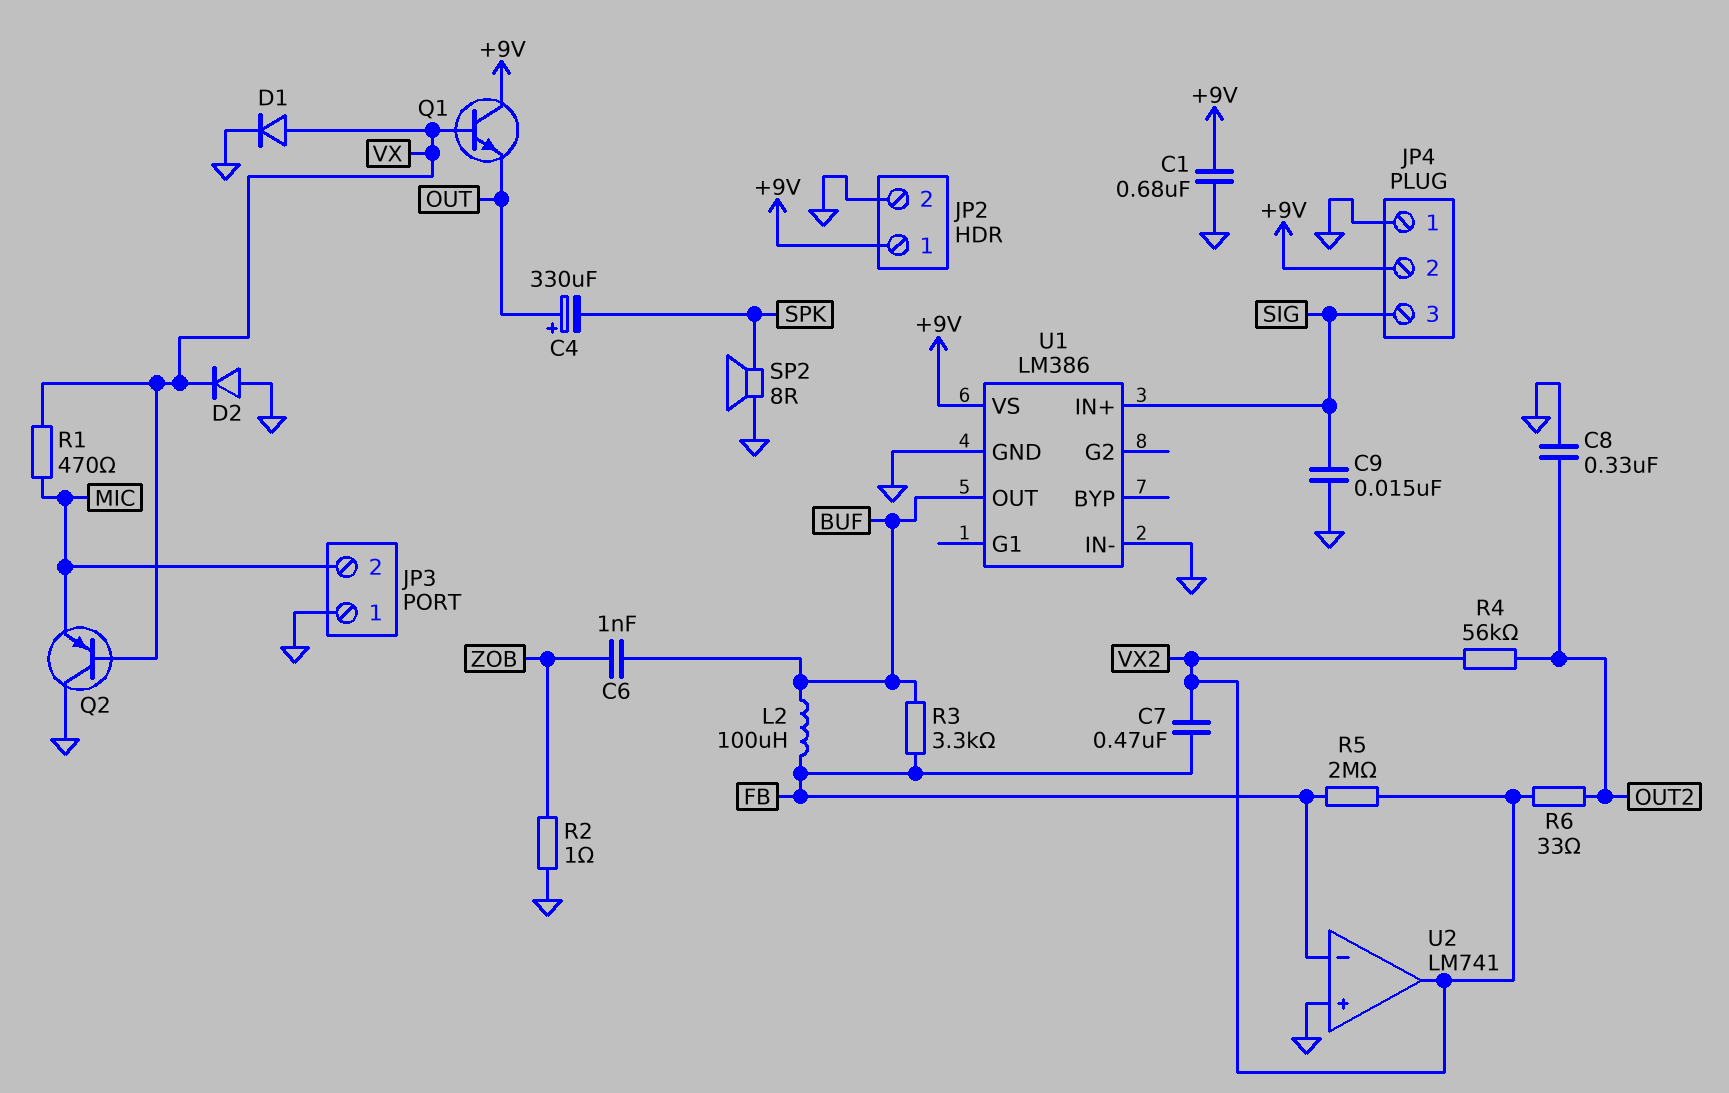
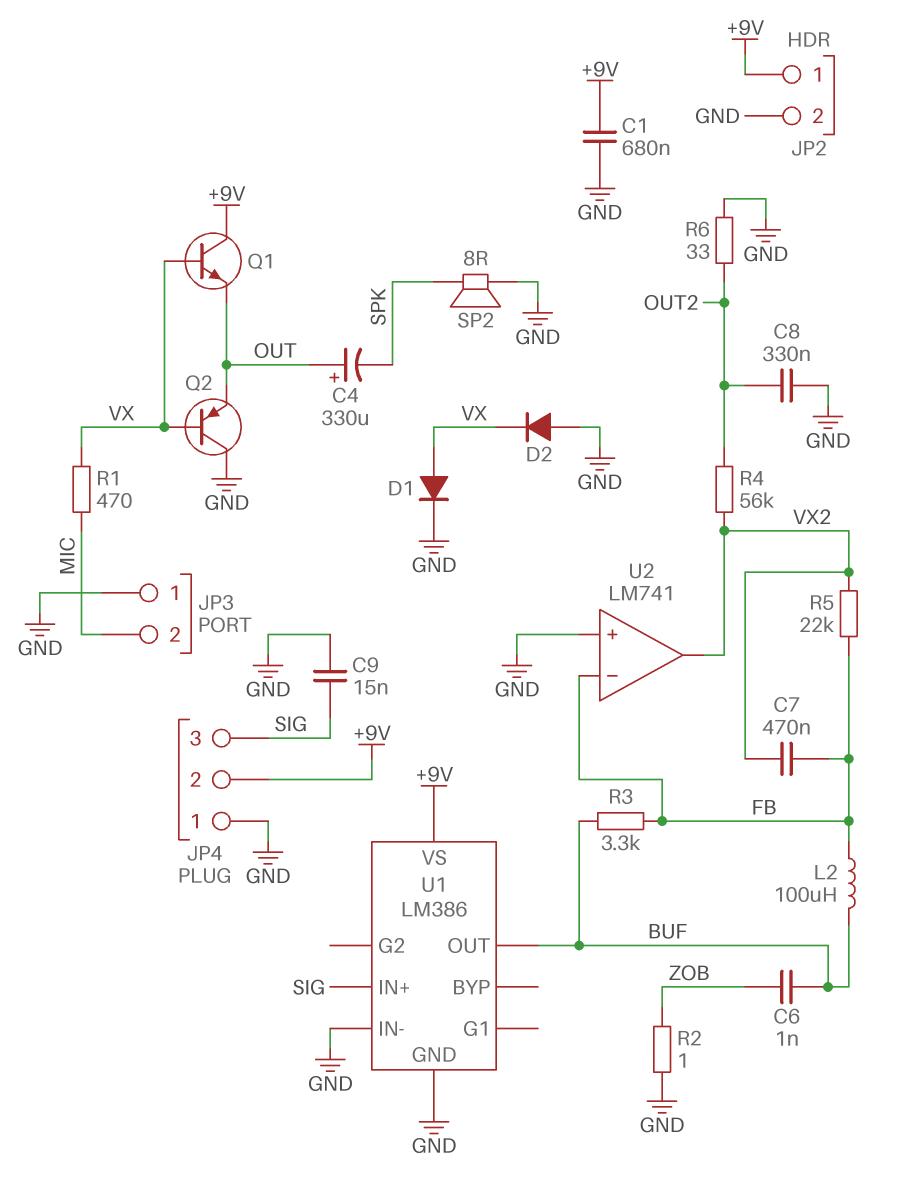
Q2: PNP (B VX, C GND, E MIC) -> PNP (B VX, C GND, E OUT)
R5: 2M (FB, VX2) -> 22k (FB, VX2)
R6: 33 (OUT2, VX2) -> 33 (GND, OUT2)

